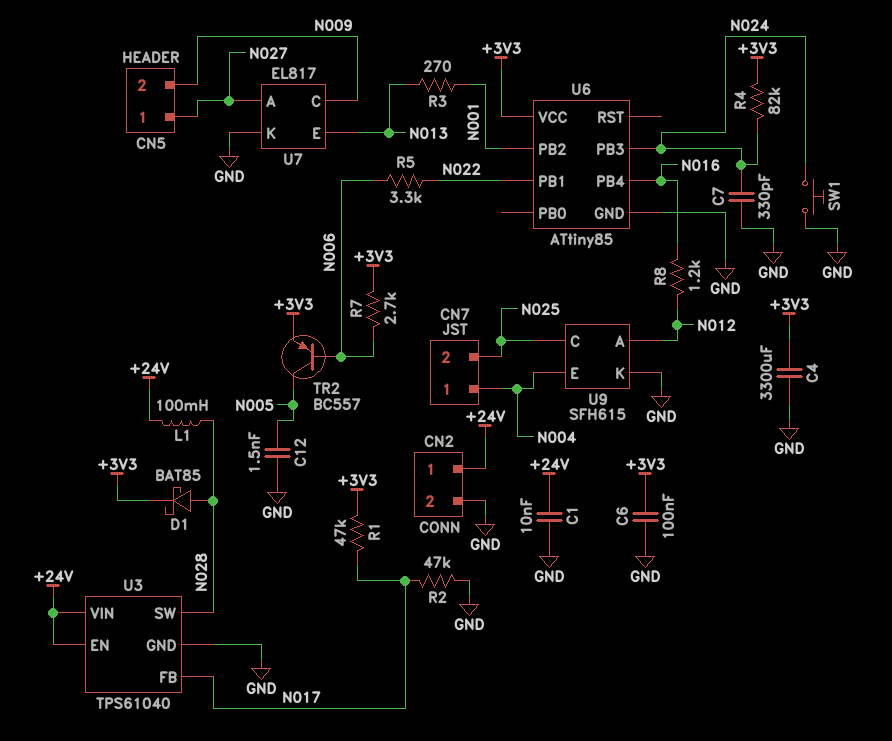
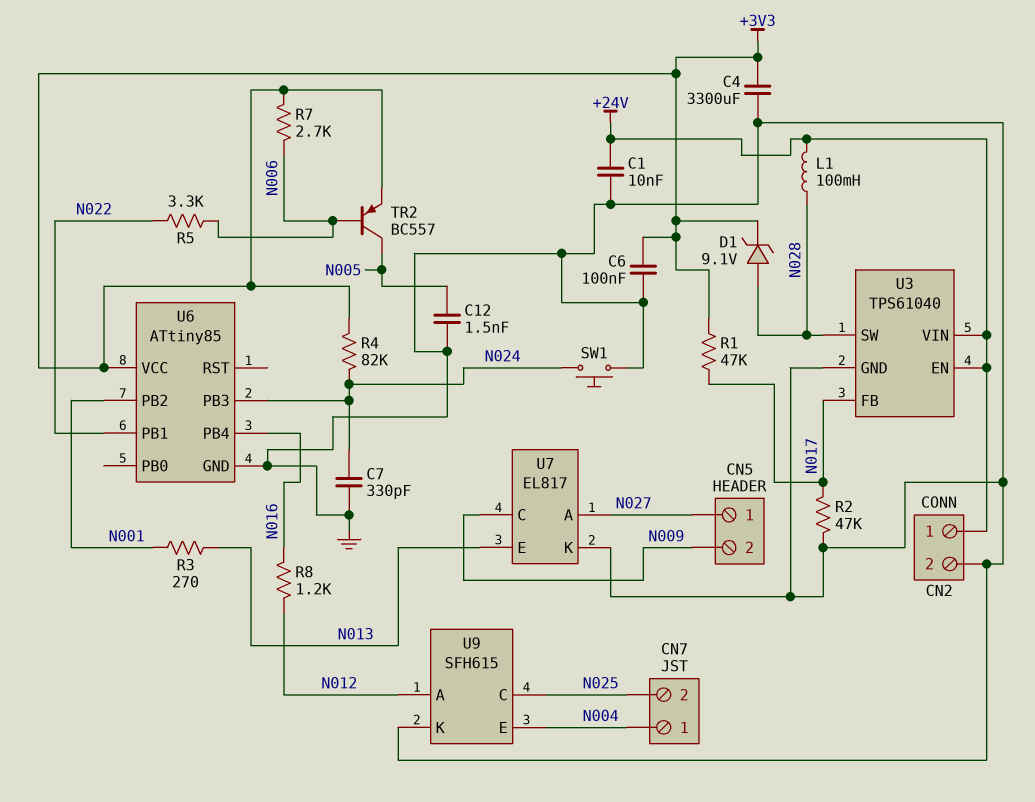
D1: schottky BAT85 (A N028, K +3V3) -> zener 9.1V (A N028, K +3V3)

